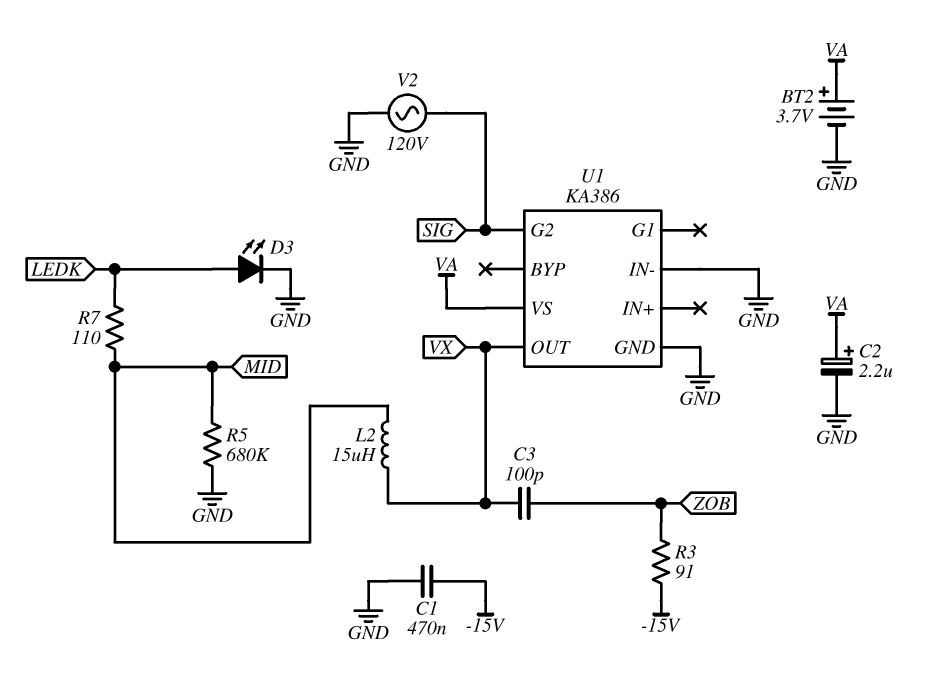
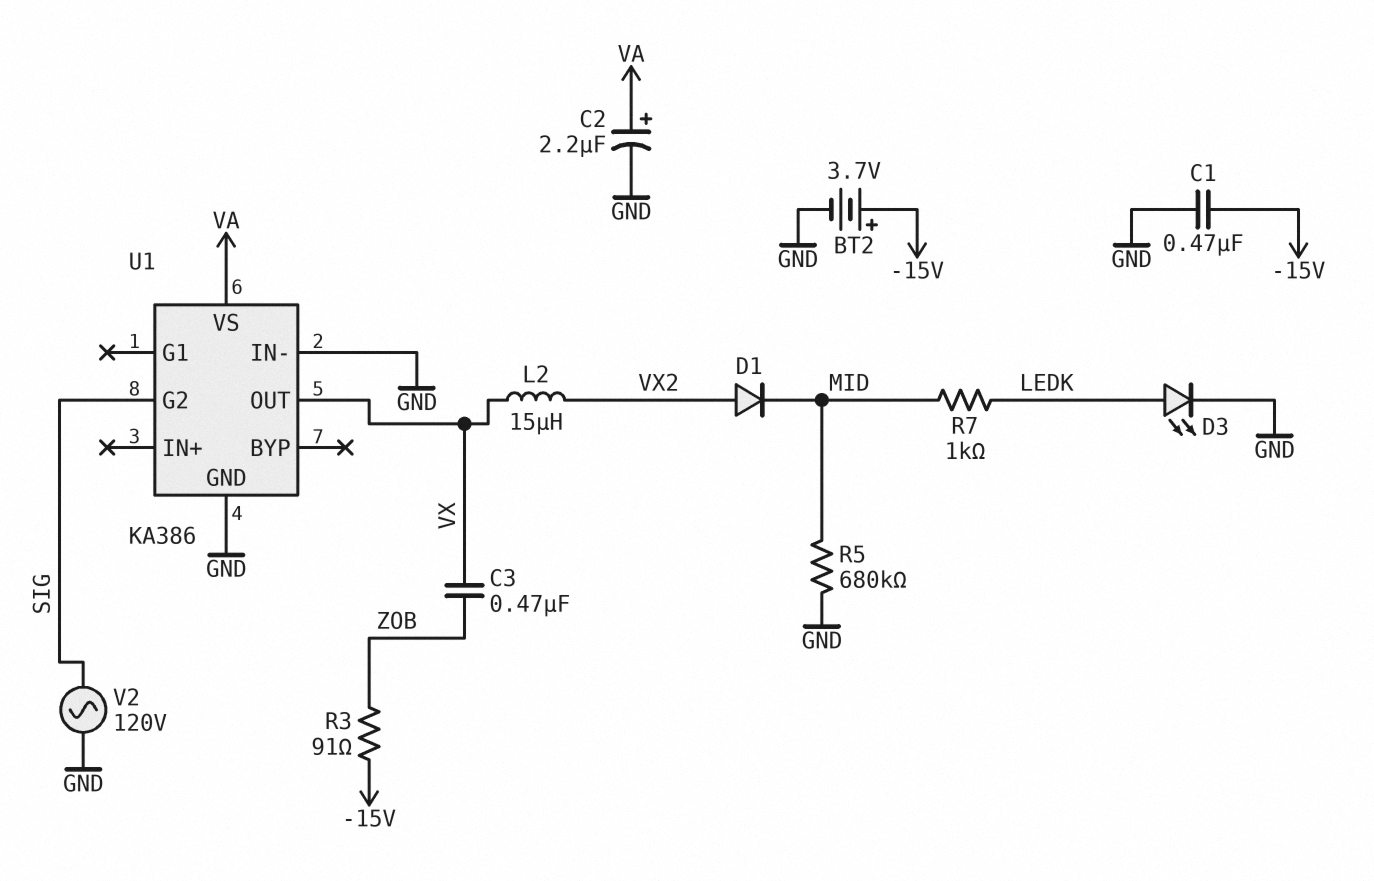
BT2: 3.7V (plus VA, minus GND) -> 3.7V (plus -15V, minus GND)
C3: 100pF (VX, ZOB) -> 470nF (VX, ZOB)
D1: none -> diode (A VX2, K MID)
L2: 15uH (MID, VX) -> 15uH (VX, VX2)
R7: 110 (LEDK, MID) -> 1k (LEDK, MID)

